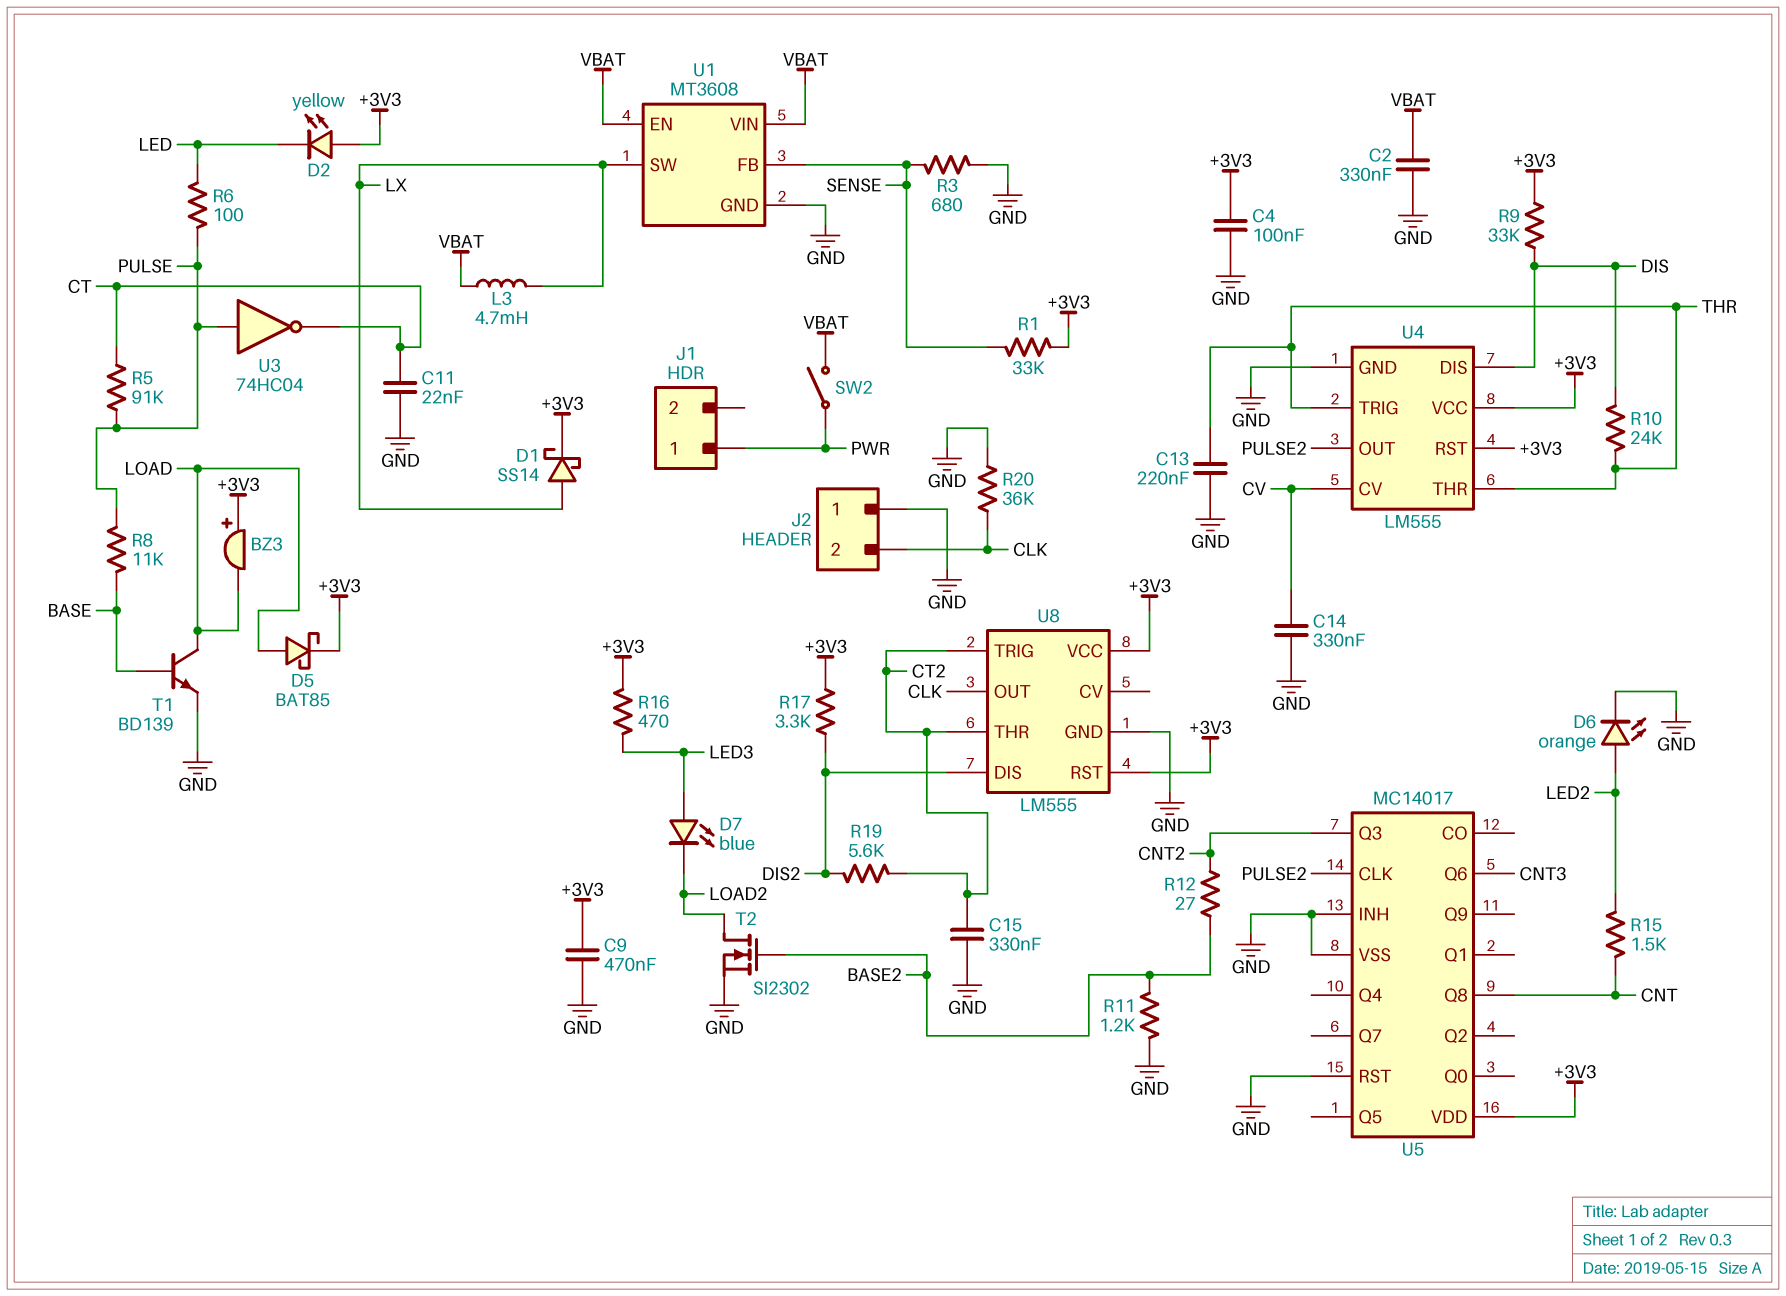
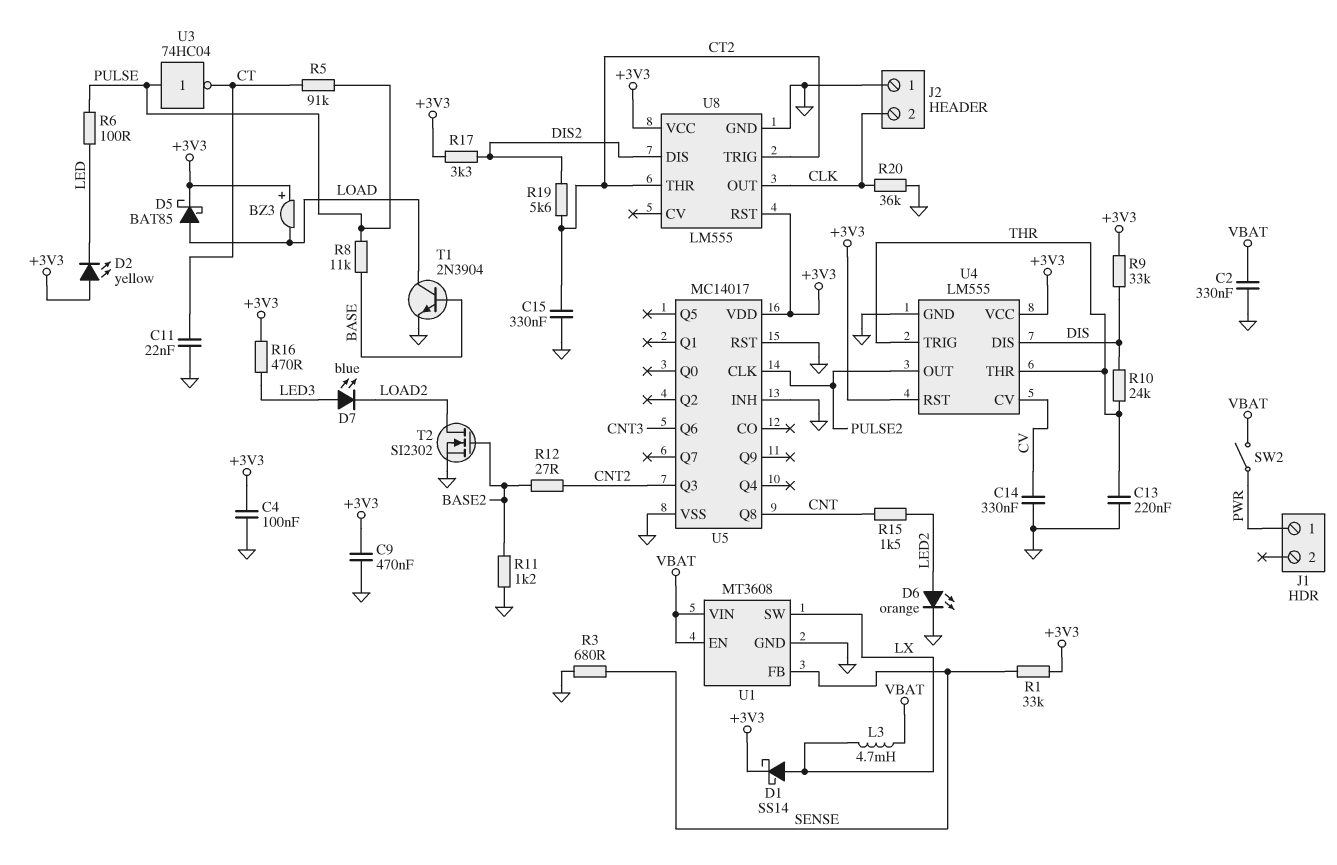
T1: NPN BD139 (B BASE, C LOAD, E GND) -> NPN 2N3904 (B BASE, C LOAD, E GND)

